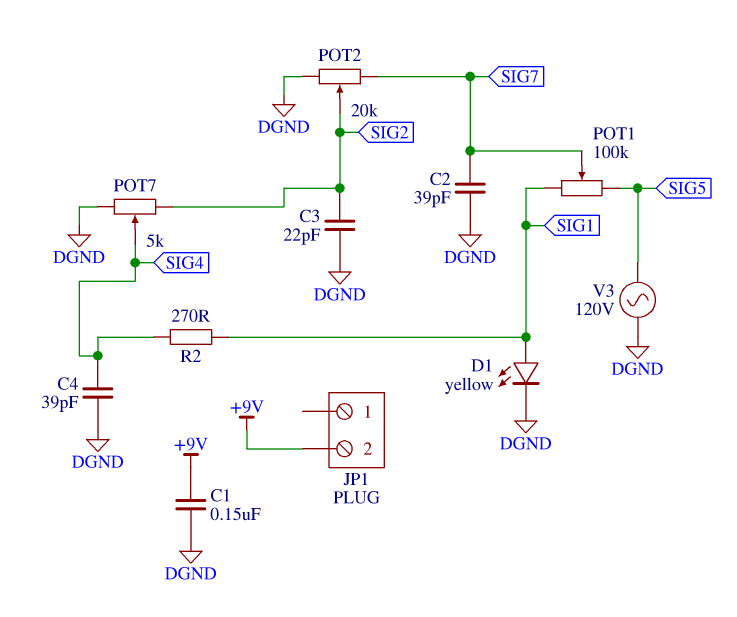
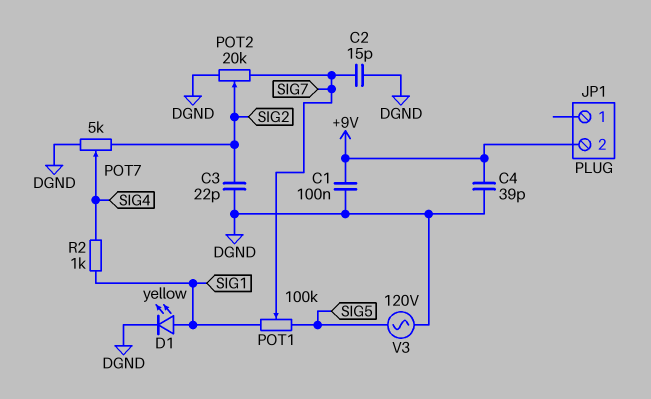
C1: 150nF (+9V, DGND) -> 100nF (+9V, DGND)
C2: 39pF (DGND, SIG7) -> 15pF (DGND, SIG7)
C4: 39pF (DGND, SIG4) -> 39pF (+9V, DGND)
R2: 270 (SIG1, SIG4) -> 1k (SIG1, SIG4)

